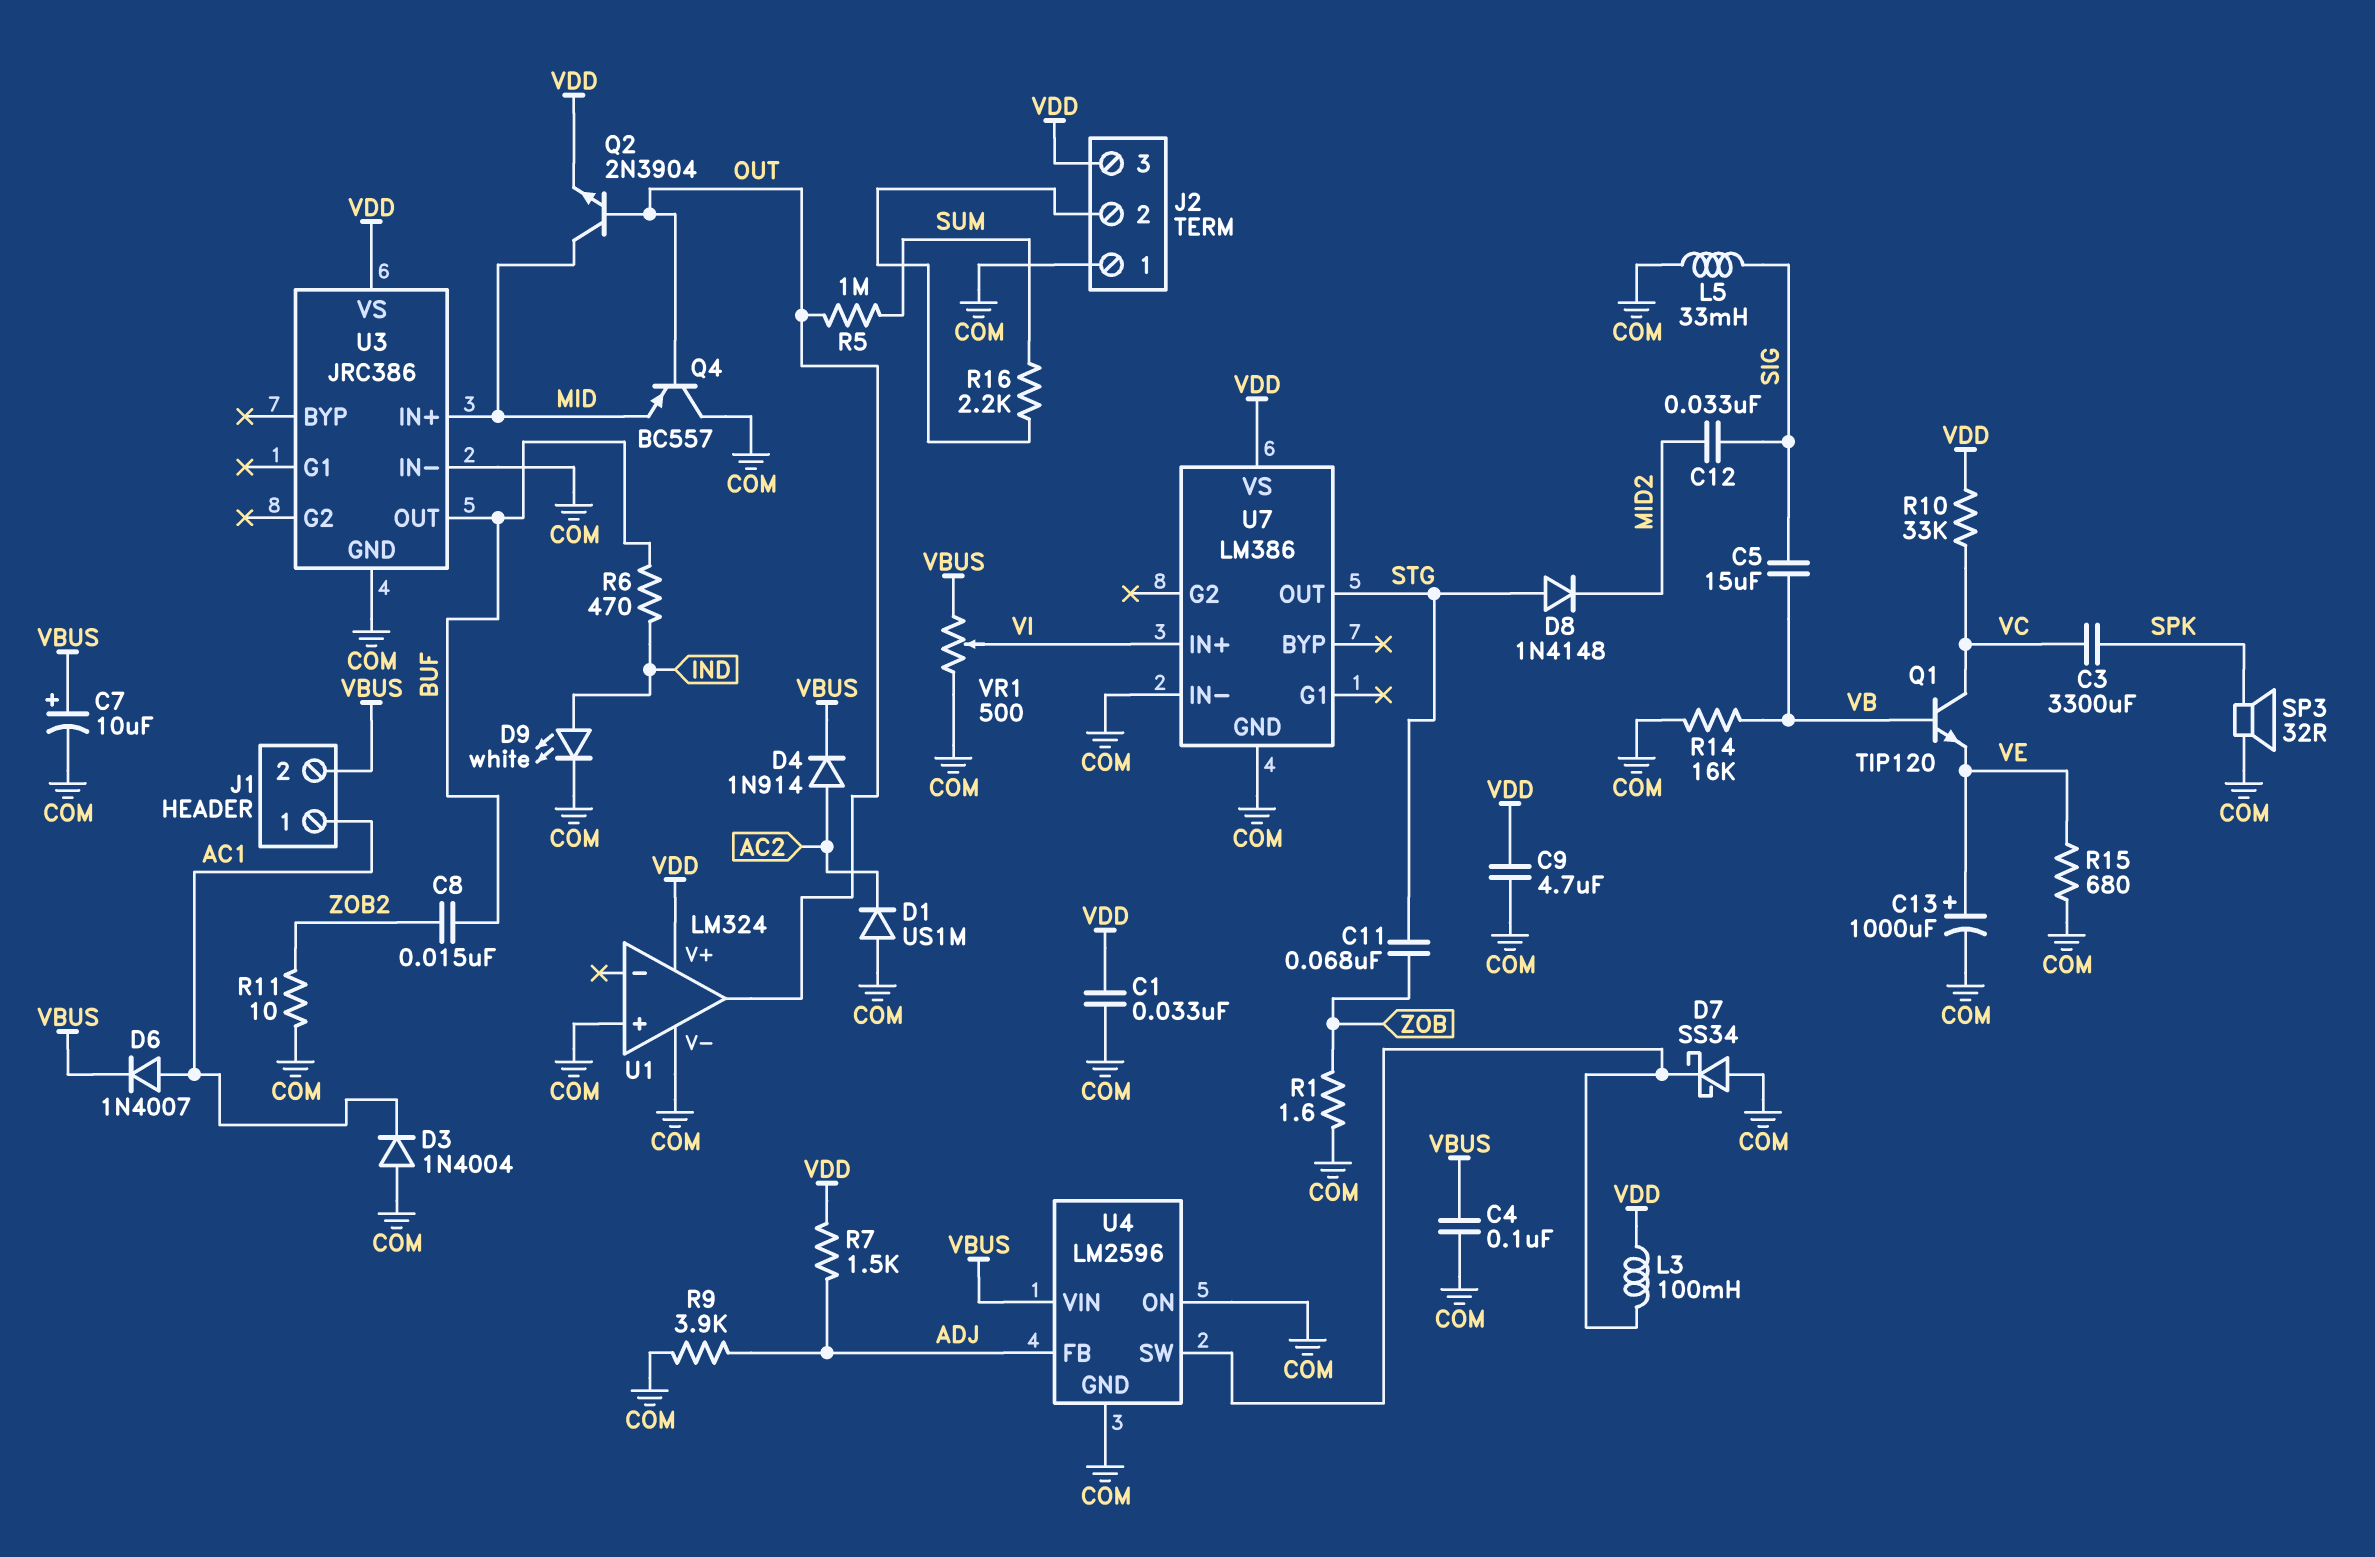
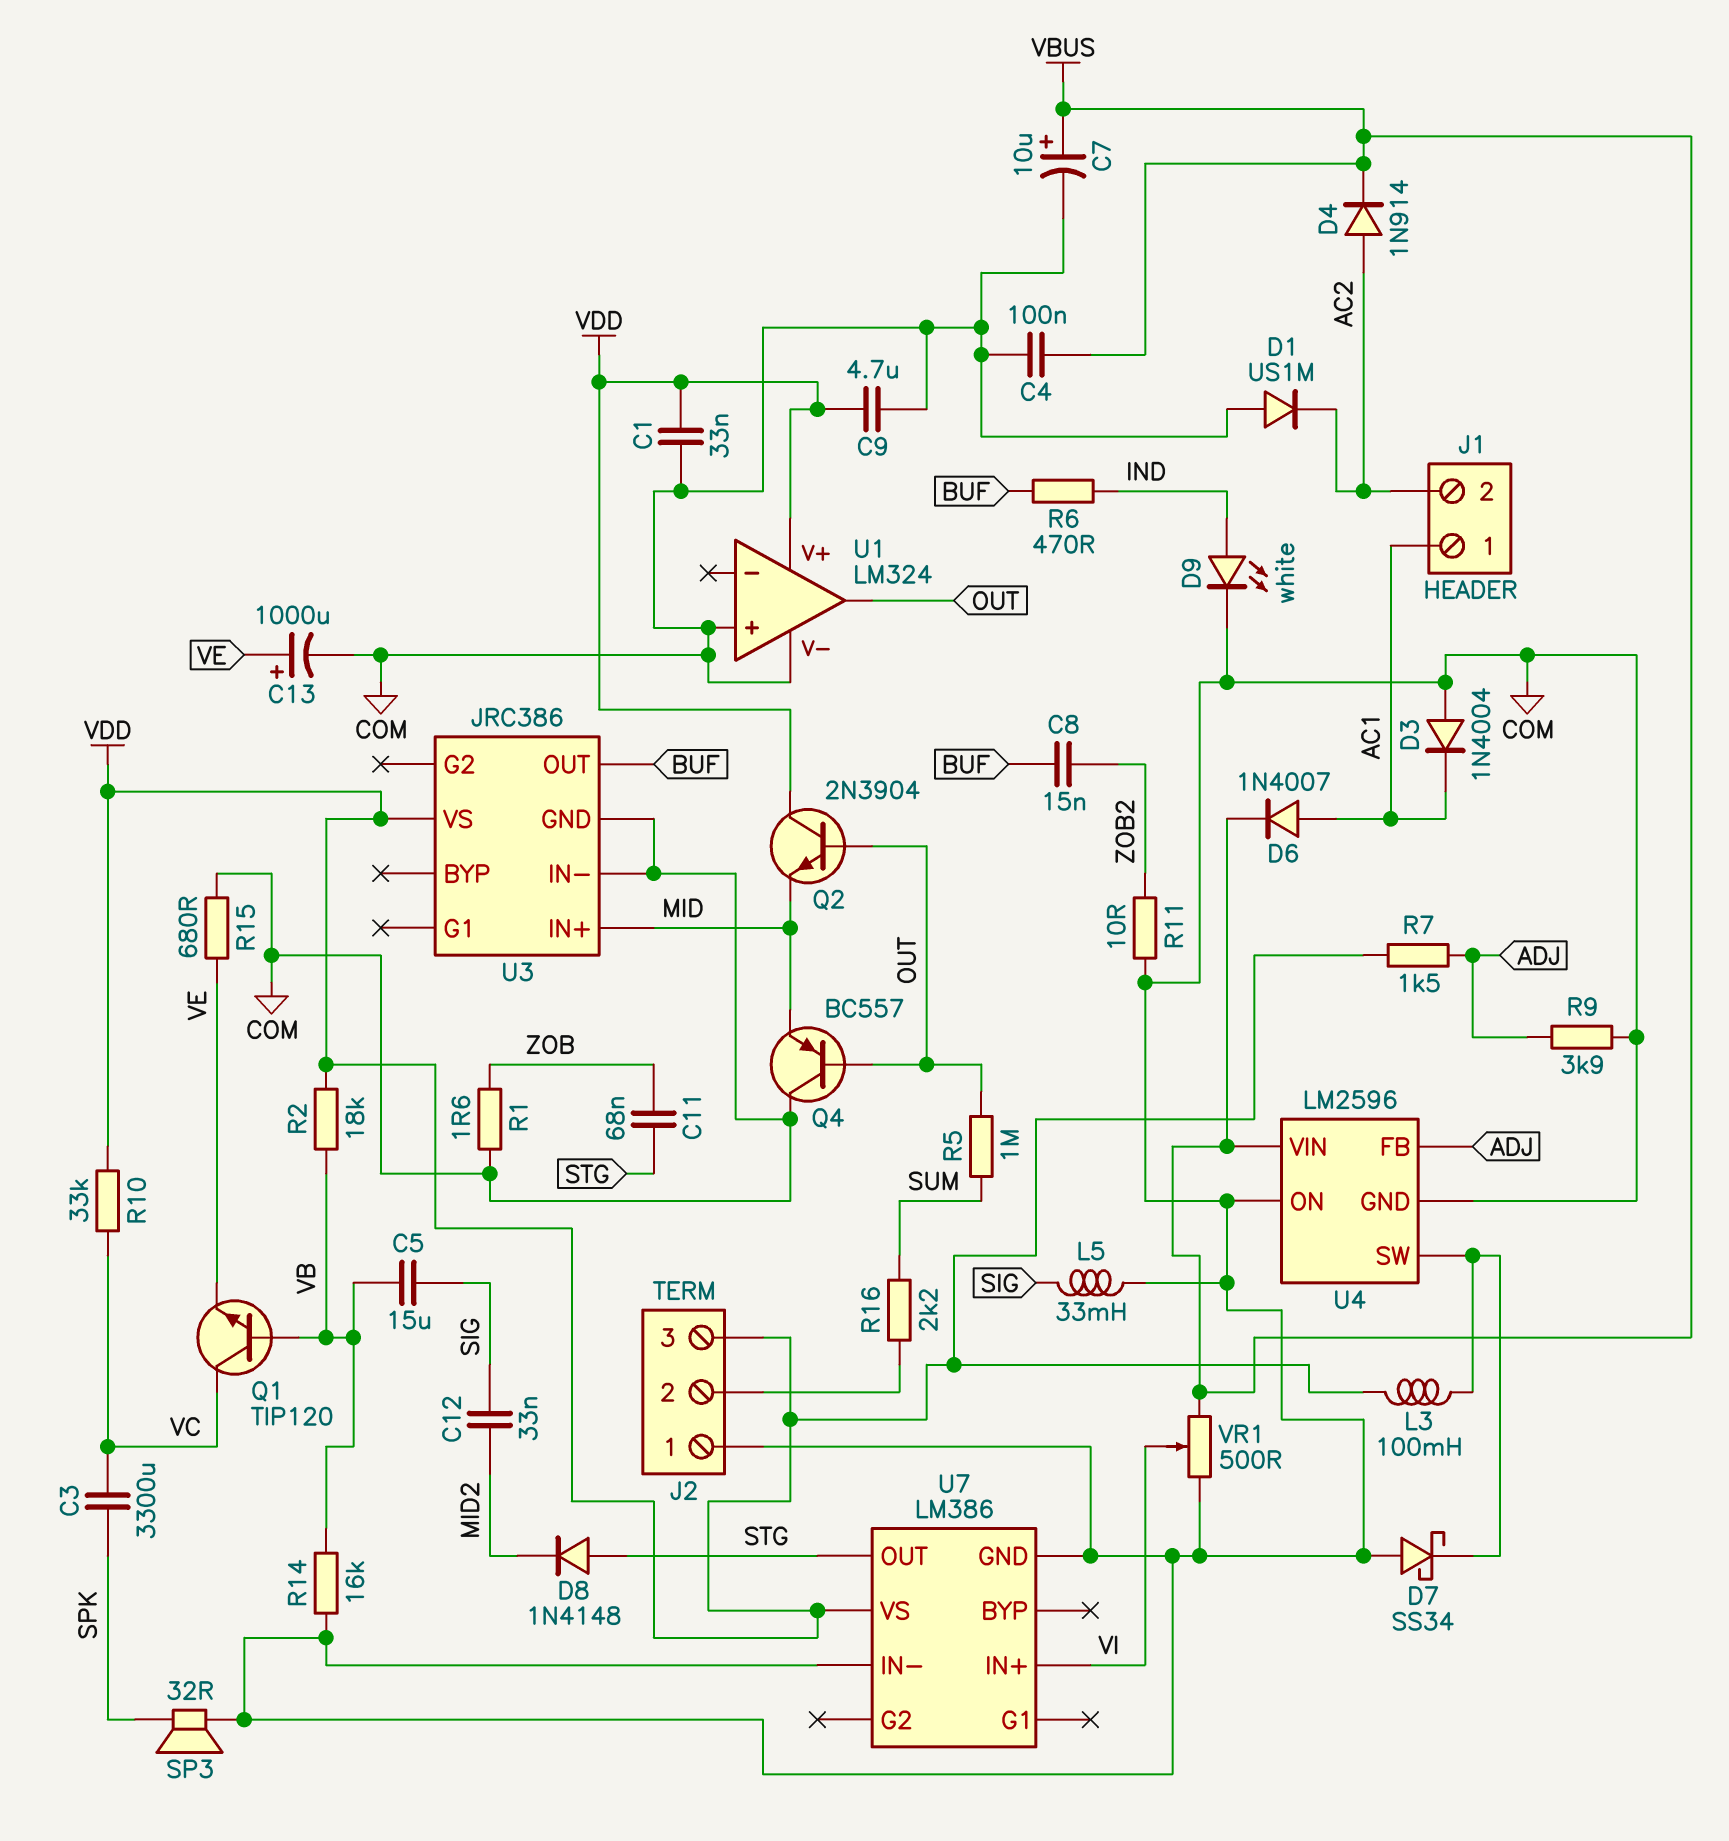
J1 pin 2: VBUS -> AC2
Q2: NPN 2N3904 (B OUT, C MID, E VDD) -> NPN 2N3904 (B OUT, C VDD, E MID)
R2: none -> 18k (VB, VDD)

